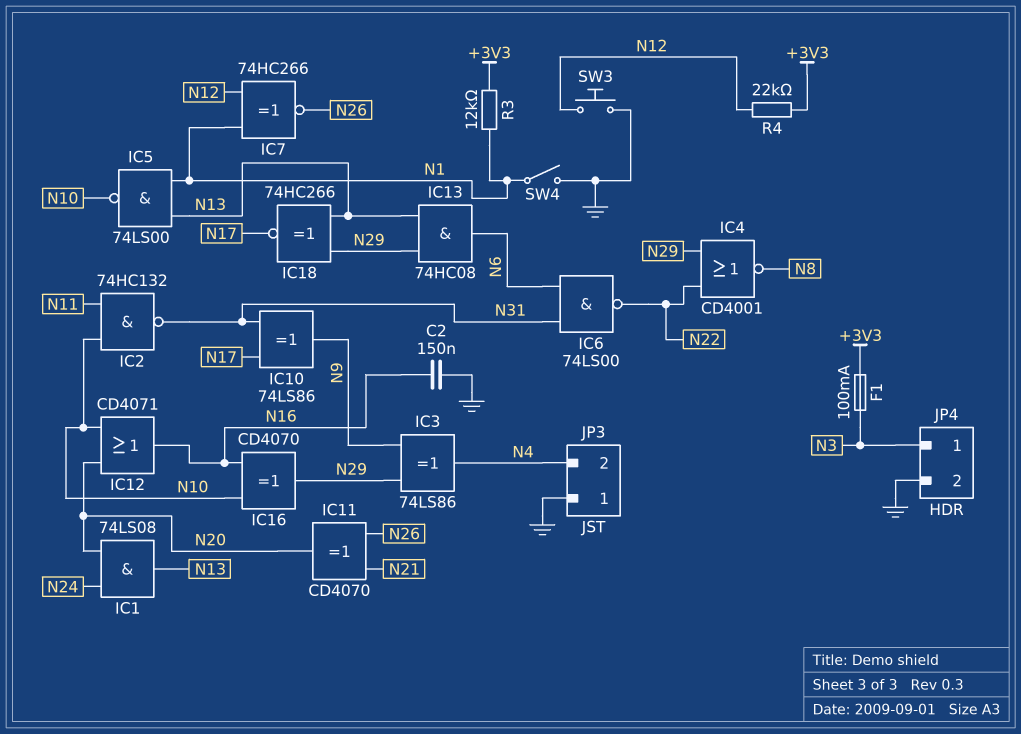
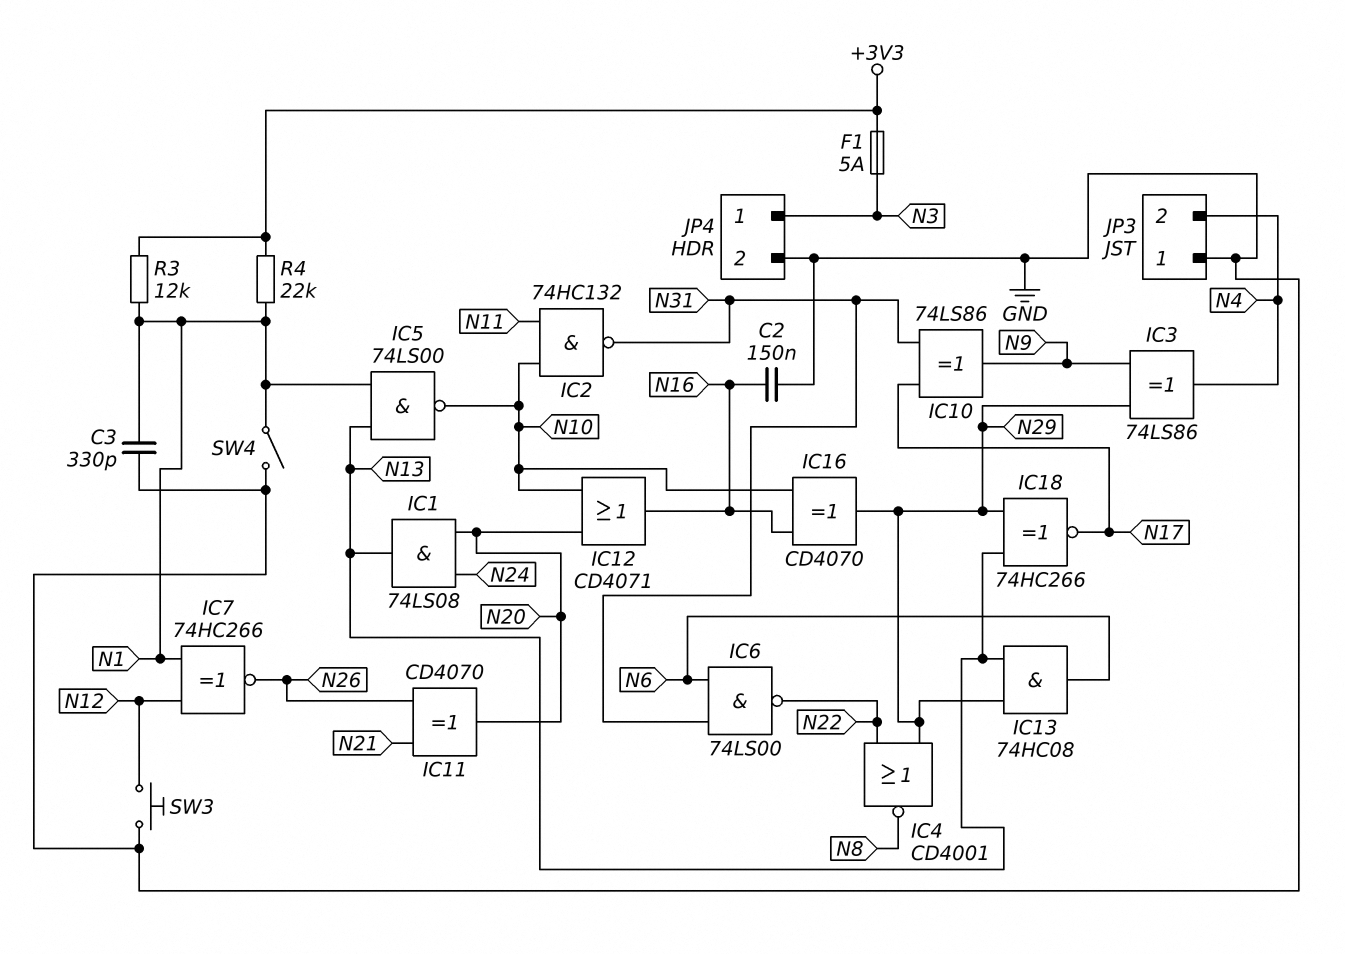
C3: none -> 330pF (GND, N1)
F1: 100mA (+3V3, N3) -> 5A (+3V3, N3)
R4: 22k (+3V3, N12) -> 22k (+3V3, N1)

